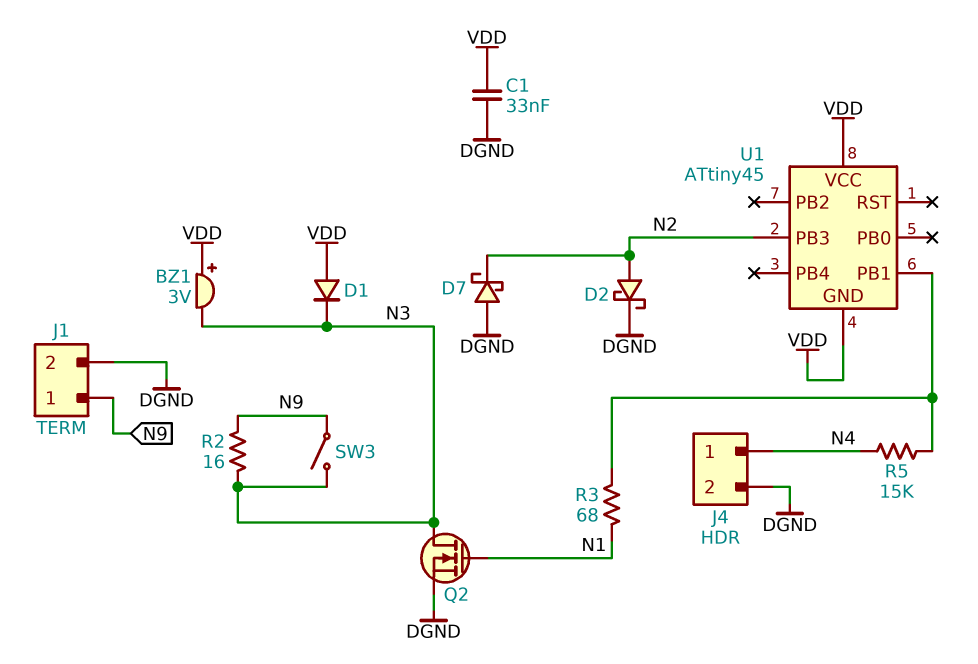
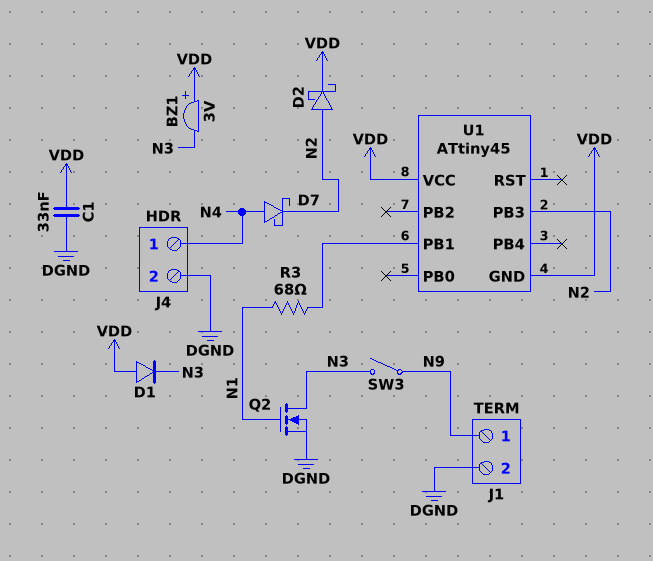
D2: schottky (A N2, K DGND) -> schottky (A N2, K VDD)
D7: schottky (A DGND, K N2) -> schottky (A N4, K N2)
R2: 16 (N3, N9) -> none
R5: 15k (N4, U1/PB1) -> none

